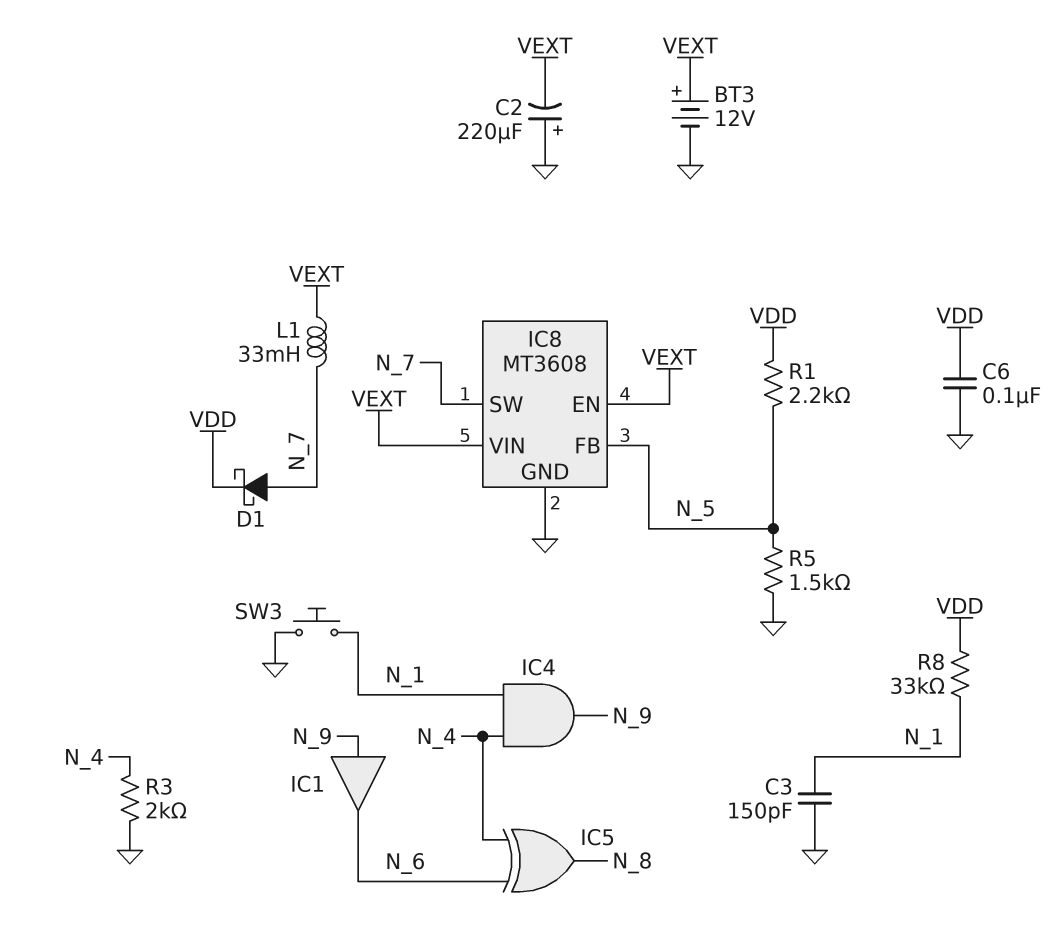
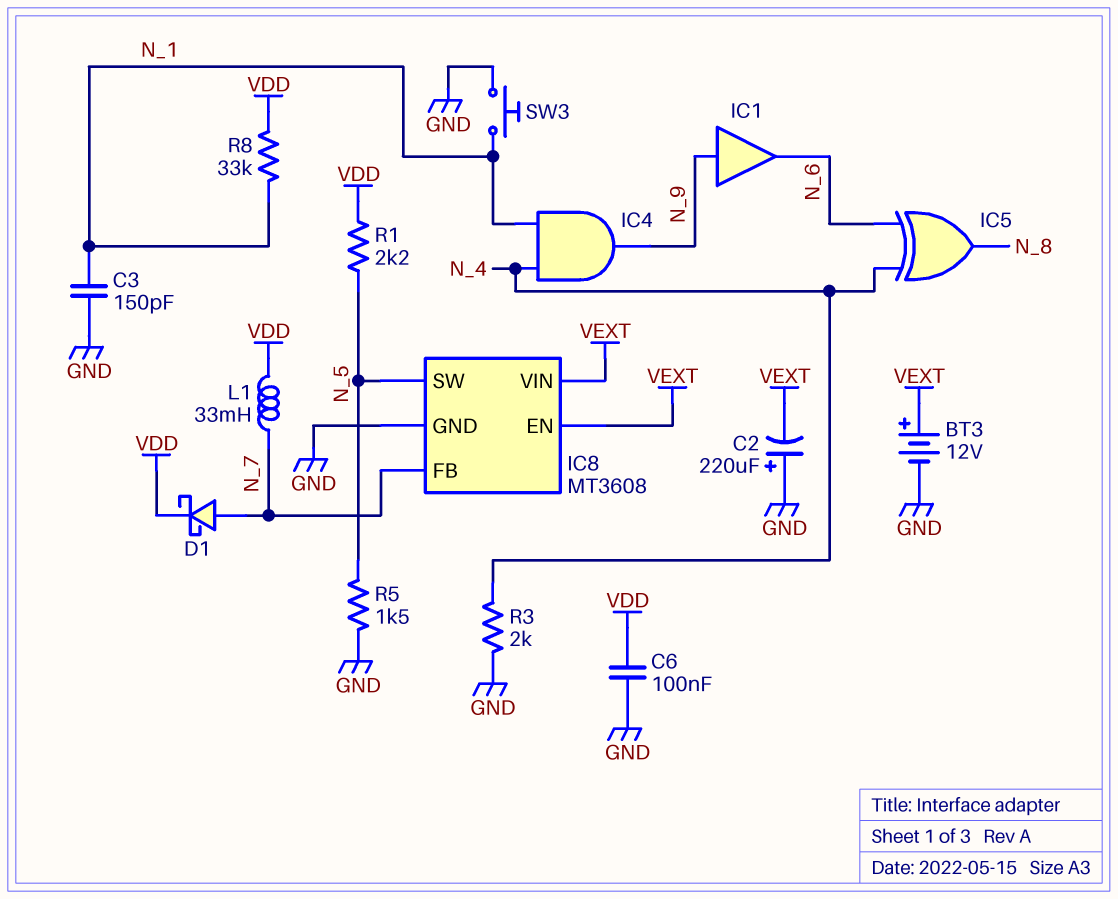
IC8 pin FB: N_5 -> N_7
IC8 pin SW: N_7 -> N_5
L1: 33mH (N_7, VEXT) -> 33mH (N_7, VDD)

